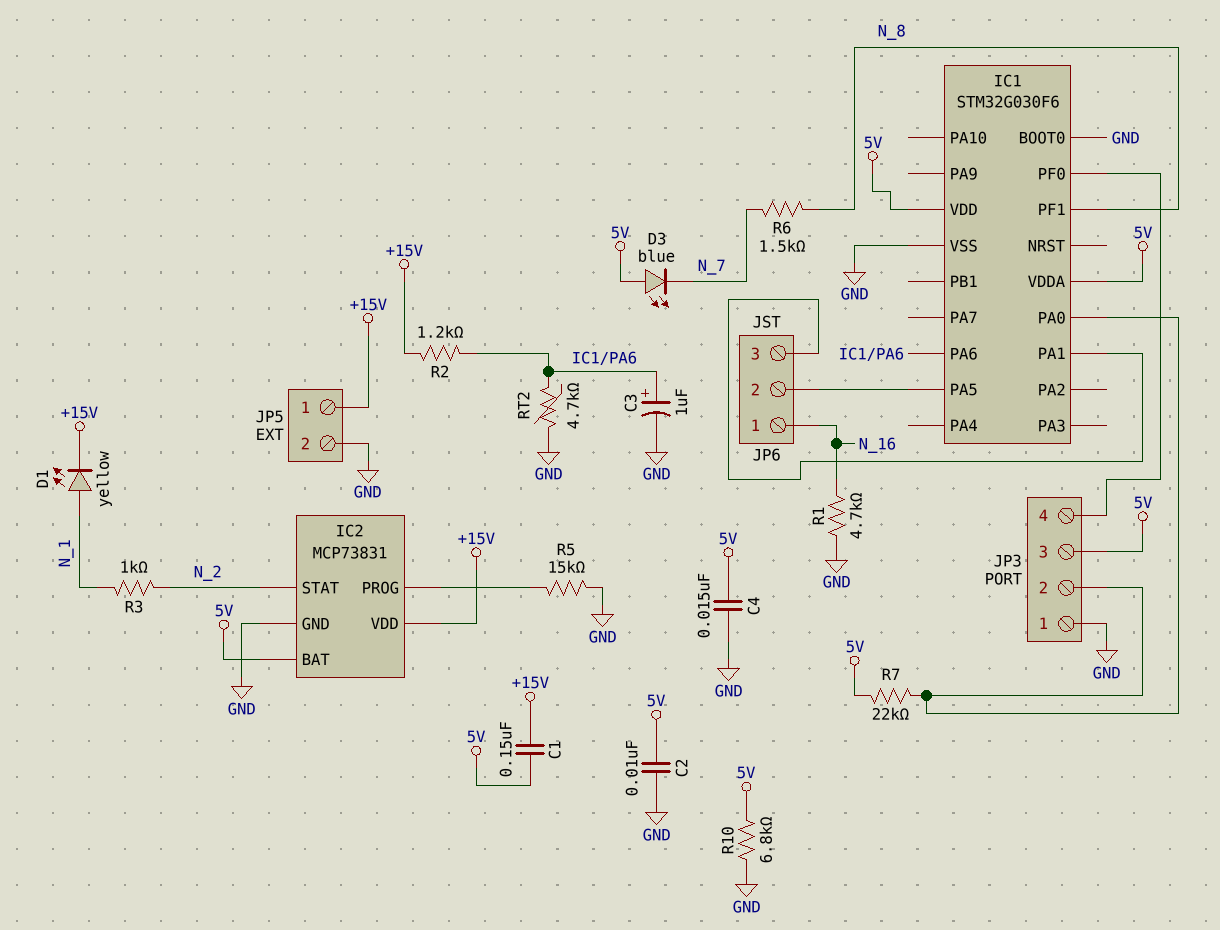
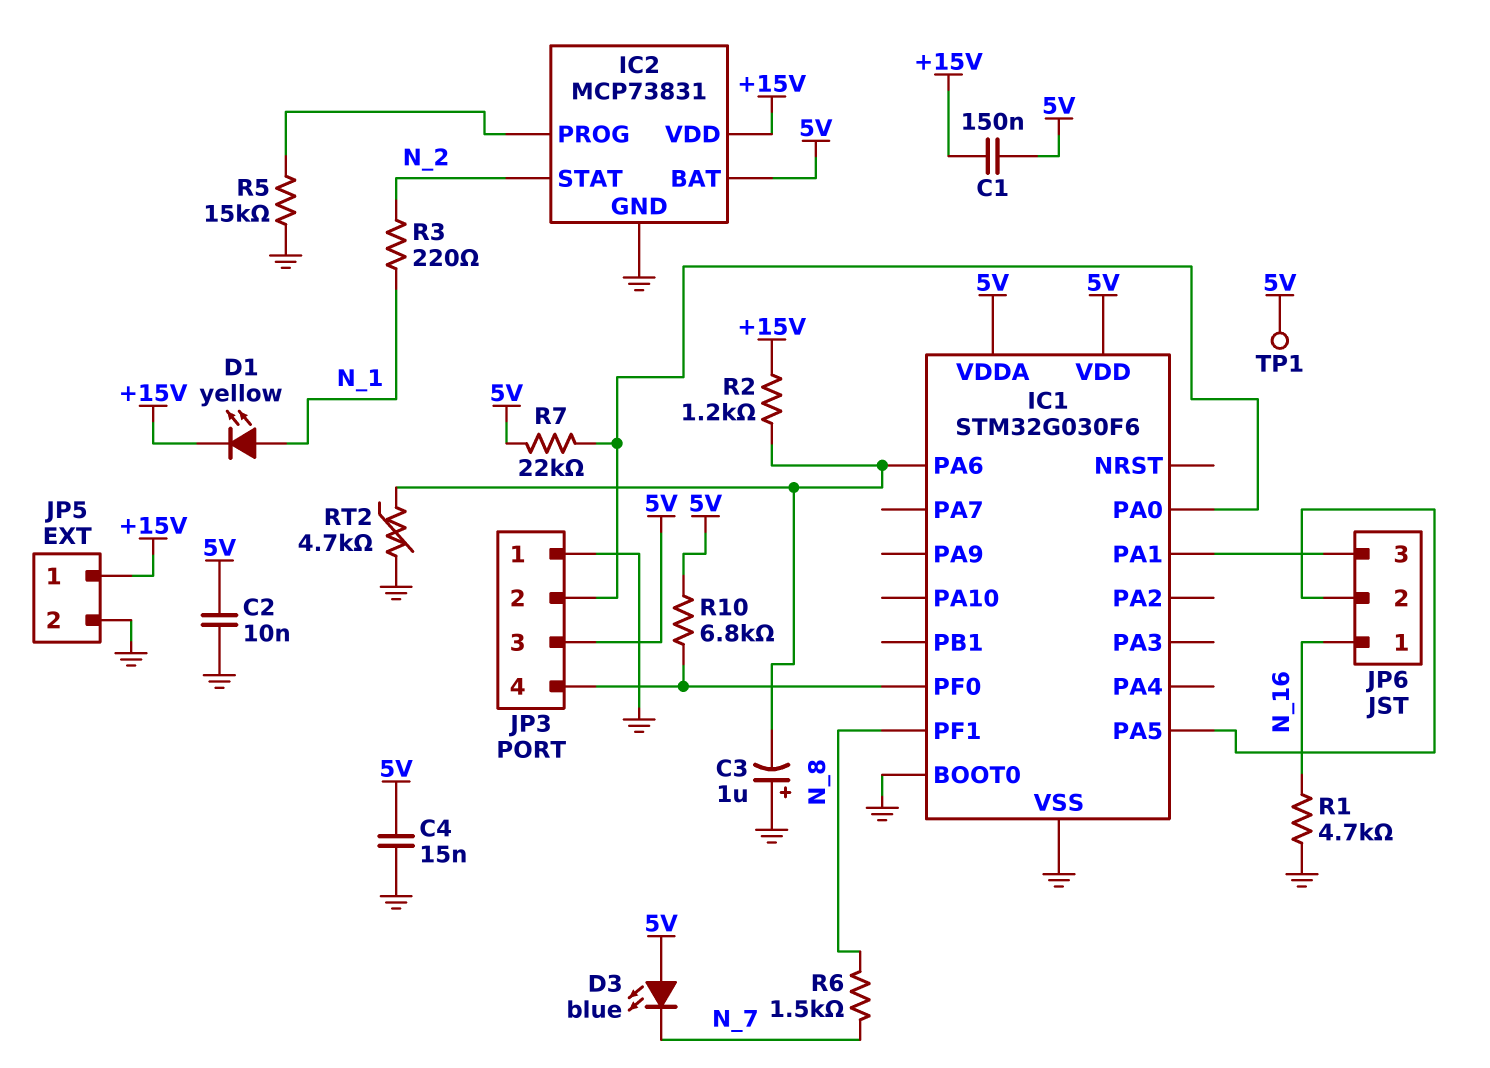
C3: 1uF (plus IC1/PA6, minus GND) -> 1uF (plus GND, minus IC1/PA6)
R3: 1k (N_1, N_2) -> 220 (N_1, N_2)
R10: 6.8k (5V, GND) -> 6.8k (5V, IC1/PF0)
TP1: none -> test point (5V)

